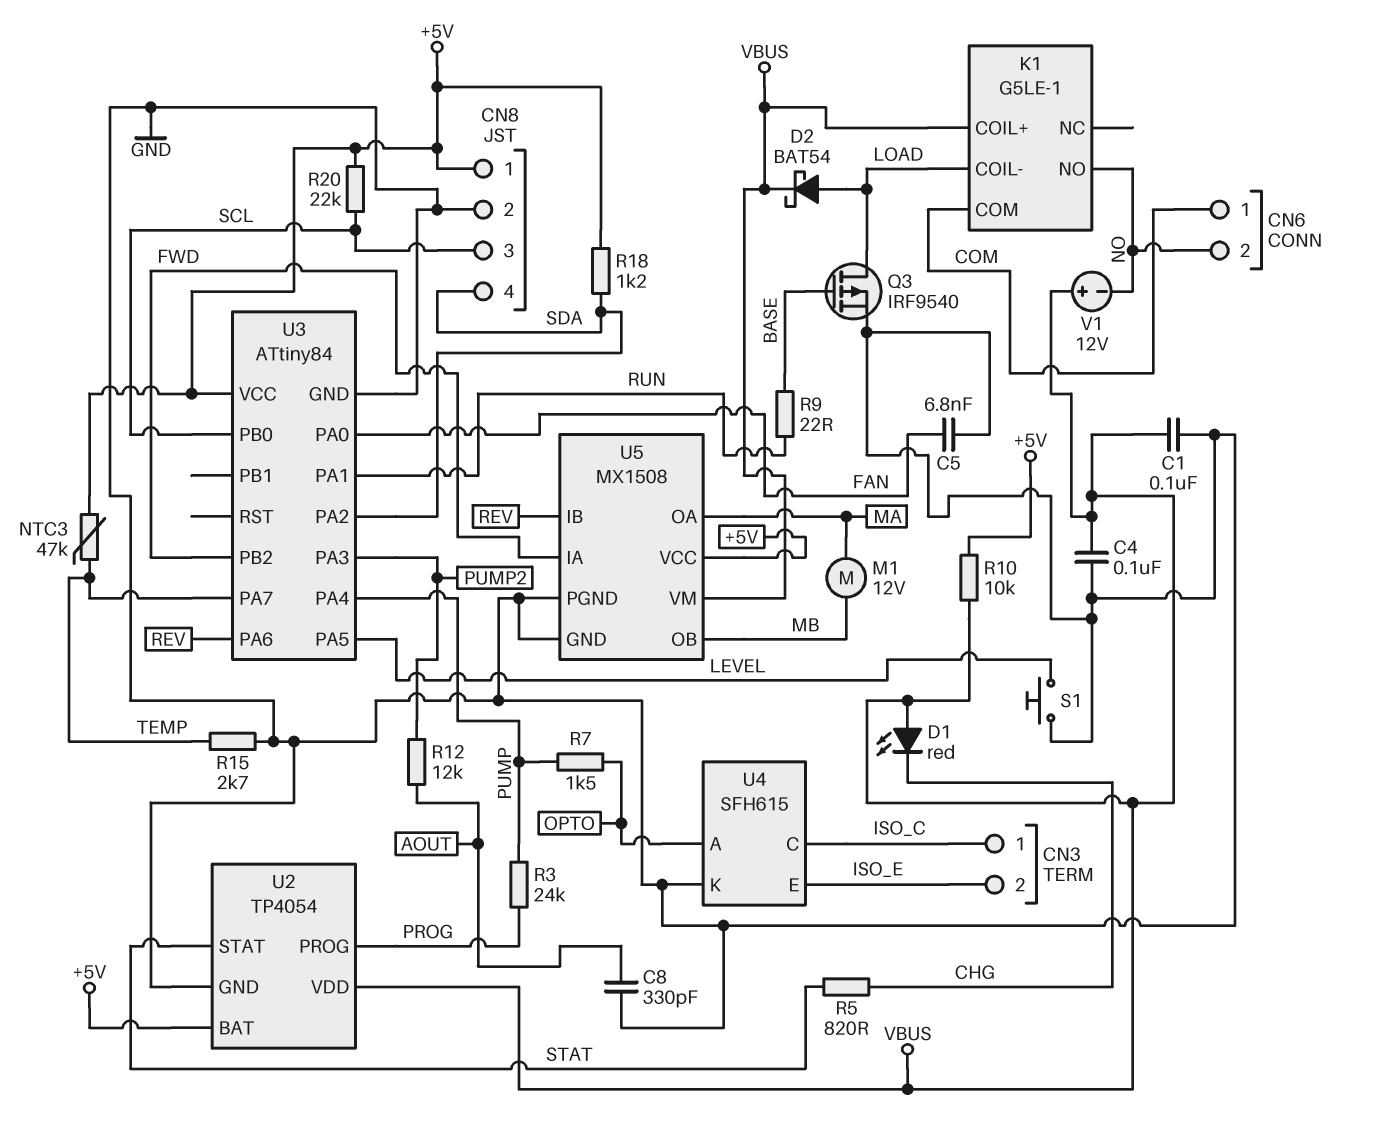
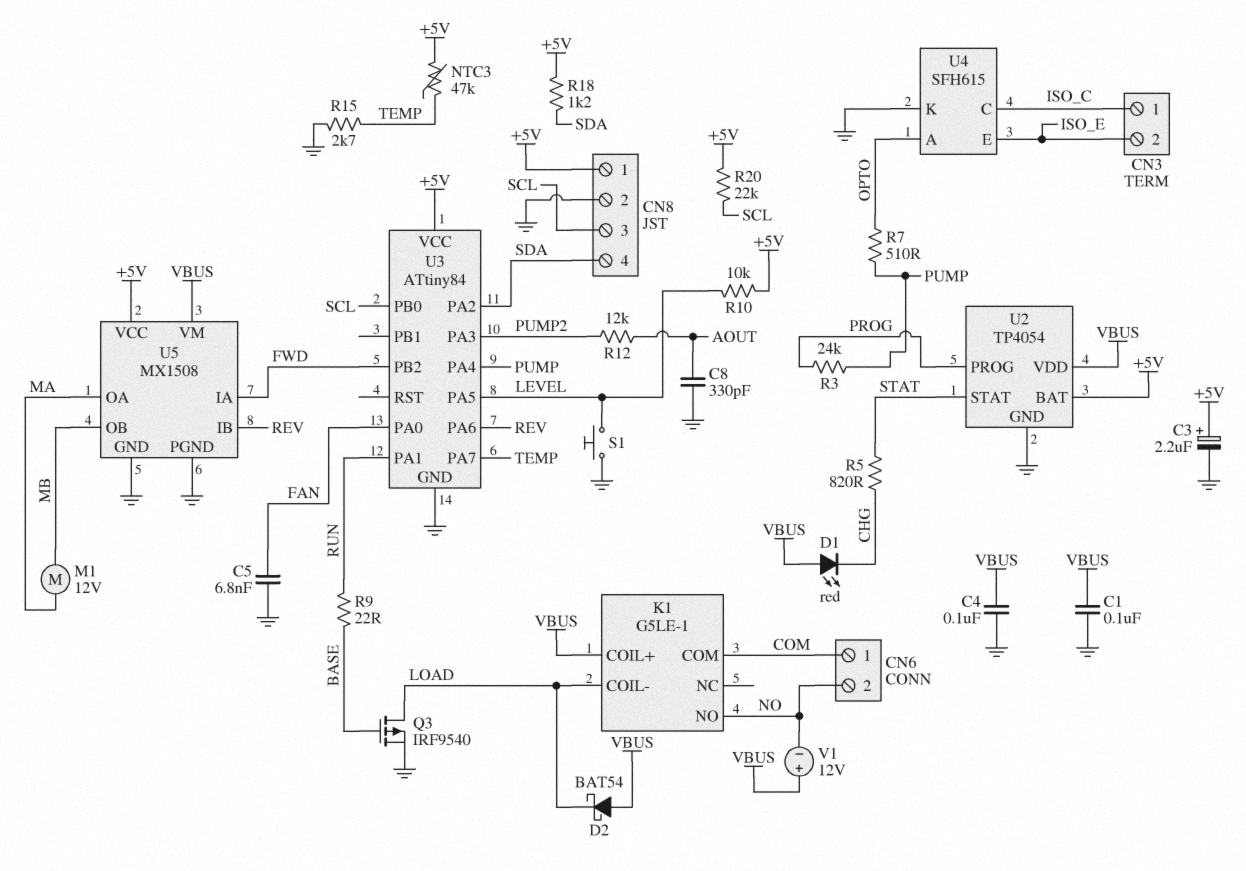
C3: none -> 2.2uF (plus +5V, minus GND)
D2: schottky BAT54 (A LOAD, K VBUS) -> schottky BAT54 (A VBUS, K LOAD)
R7: 1.5k (OPTO, PUMP) -> 510 (OPTO, PUMP)
R10: 10k (+5V, VBUS) -> 10k (+5V, LEVEL)

